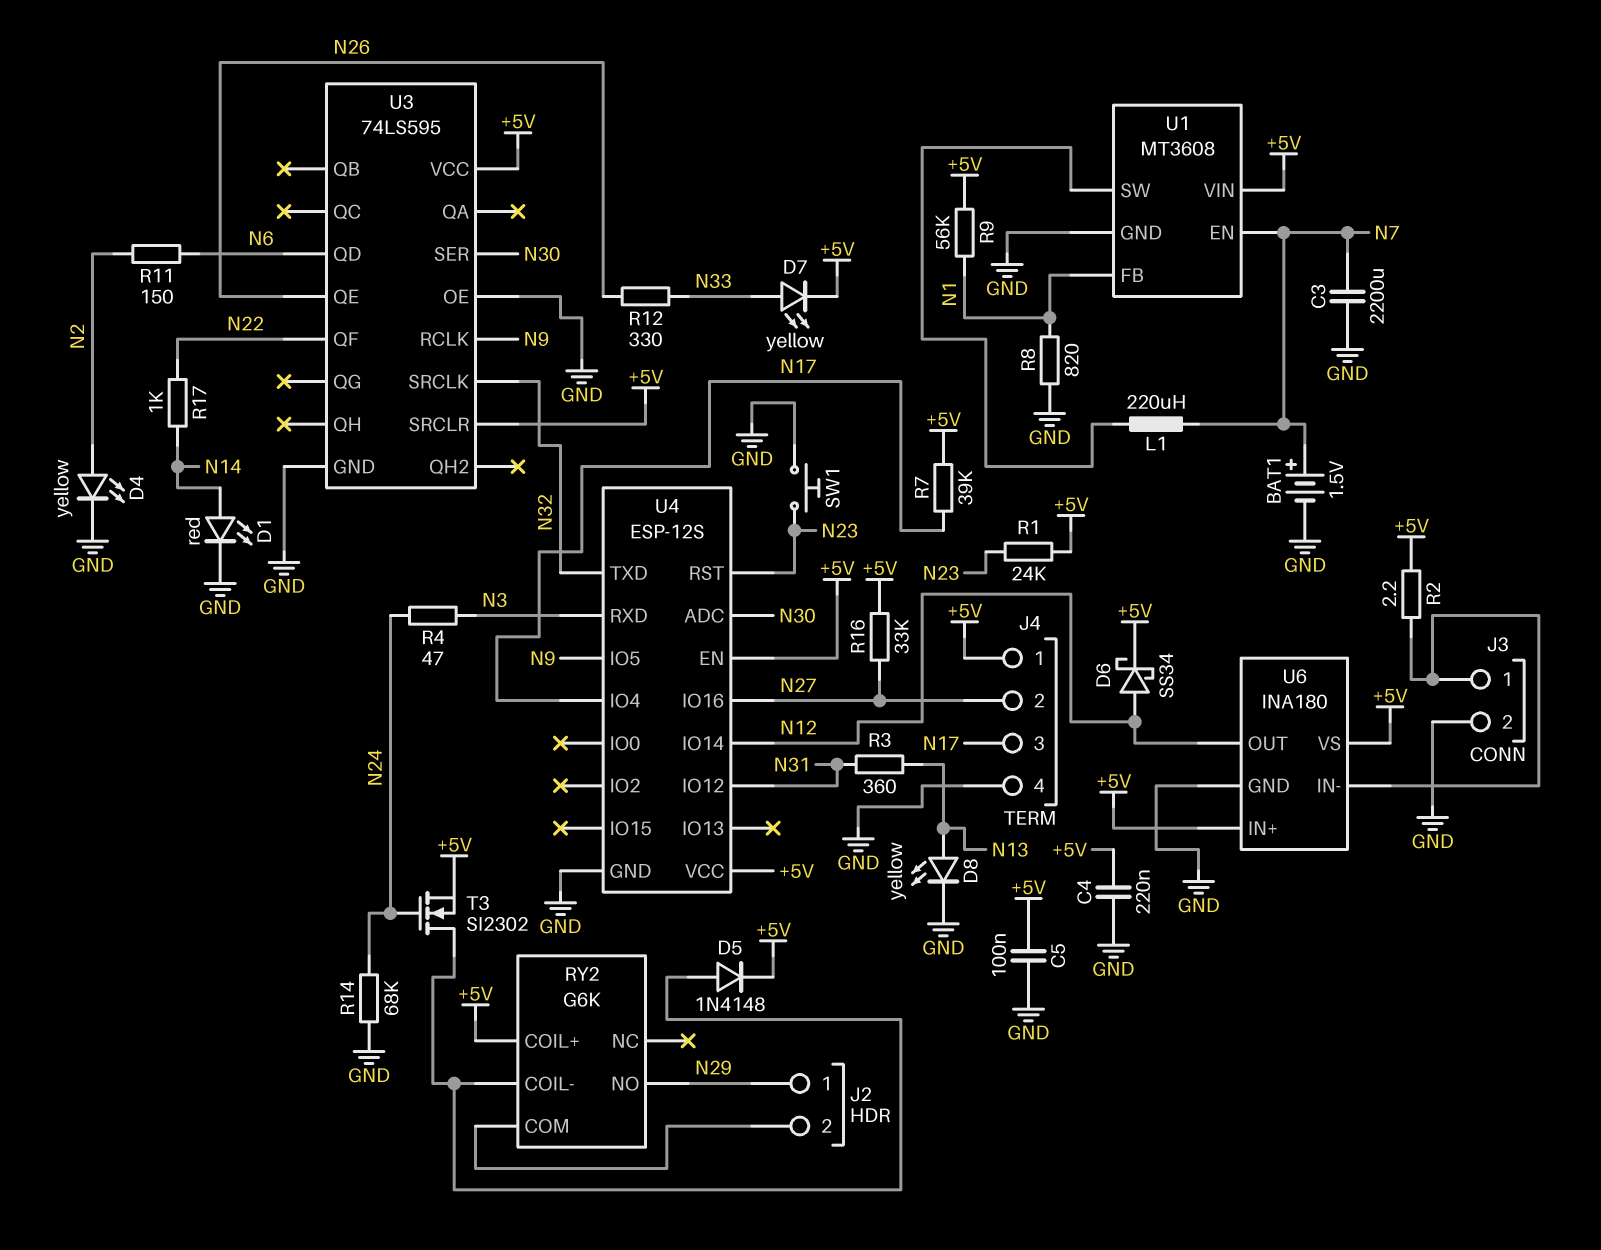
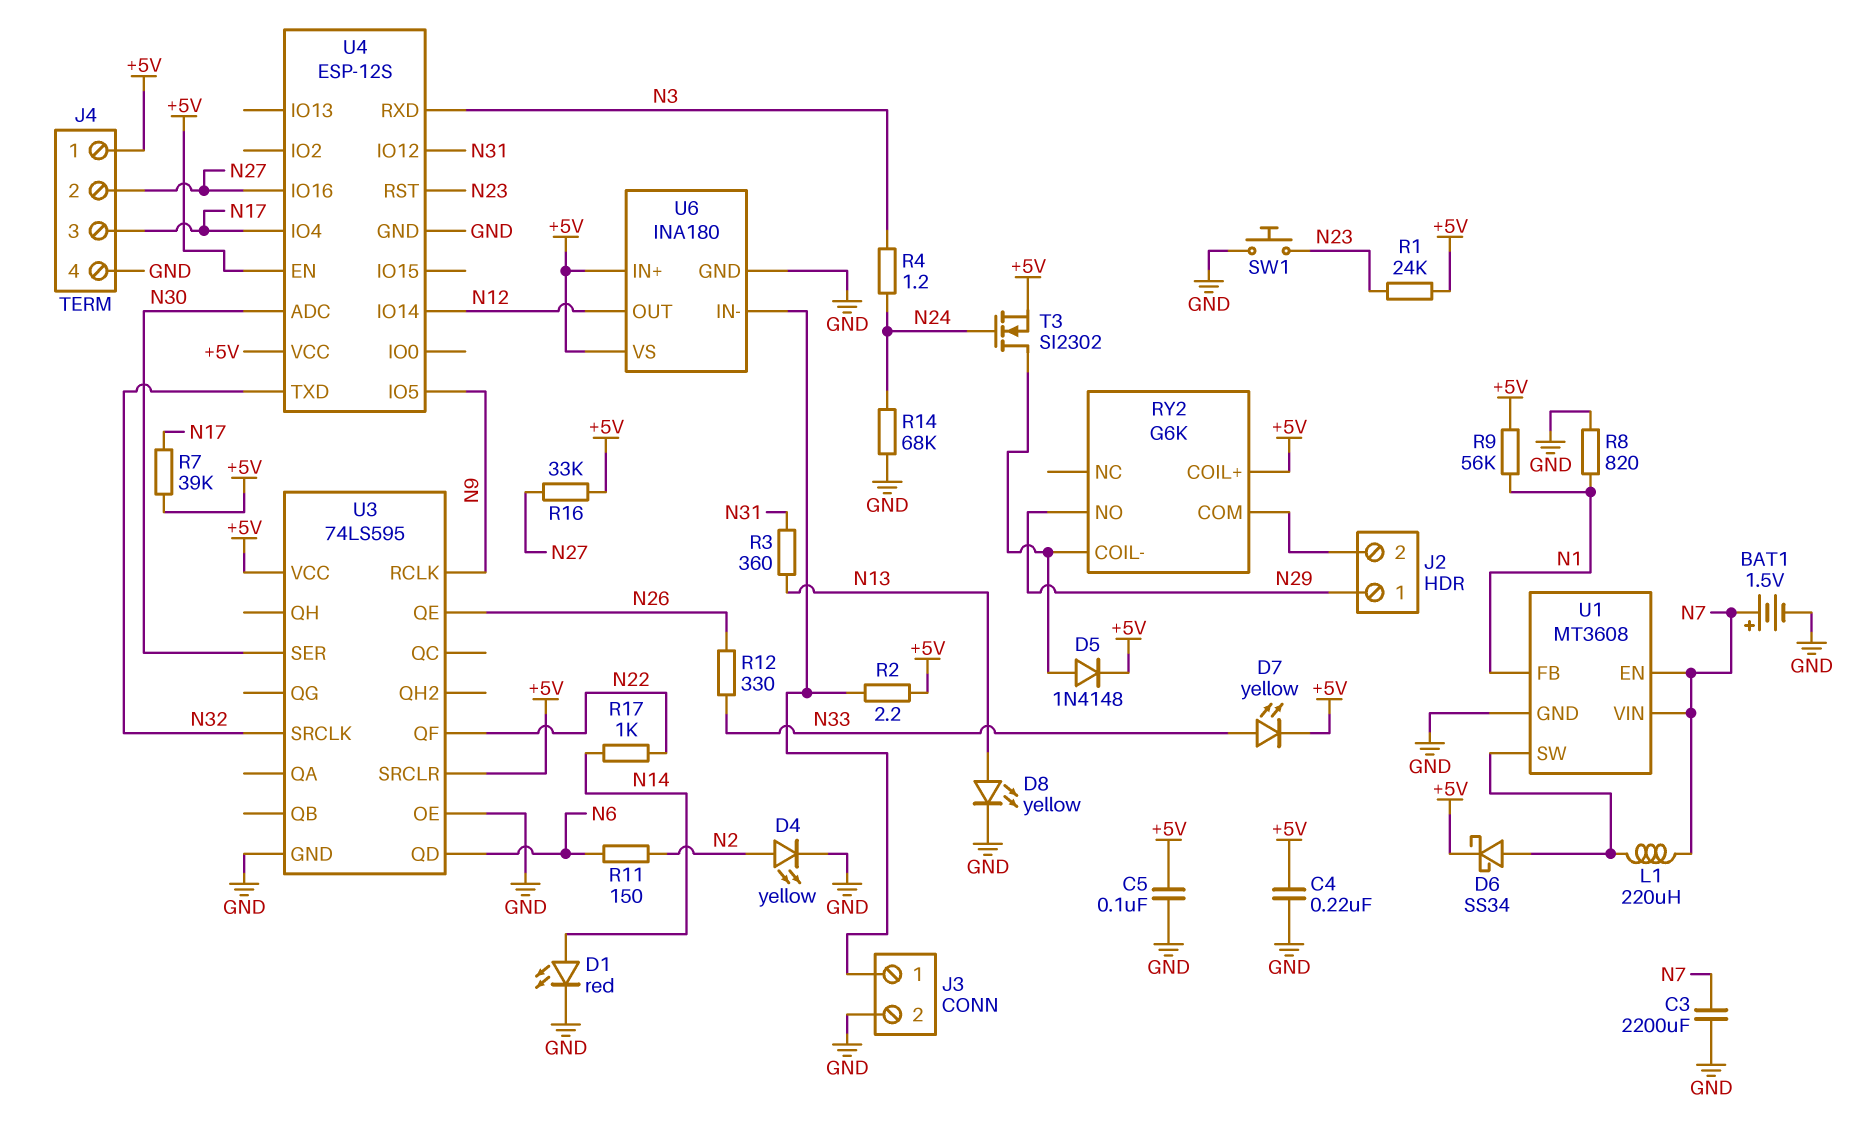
D6: schottky SS34 (A N12, K +5V) -> schottky SS34 (A U1/SW, K +5V)
R4: 47 (N3, N24) -> 1.2 (N3, N24)
U1 pin VIN: +5V -> N7

